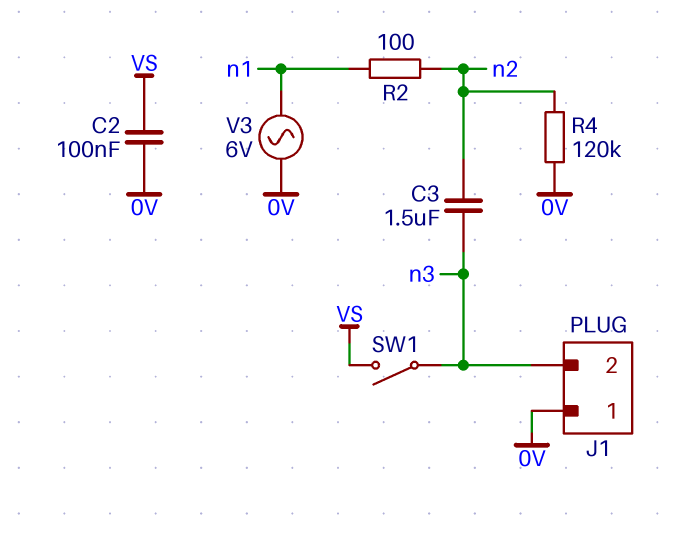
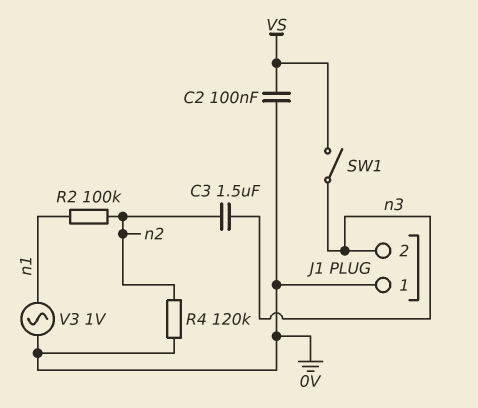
R2: 100 (n1, n2) -> 100k (n1, n2)
V3: AC 6V (0V, n1) -> AC 1V (0V, n1)

